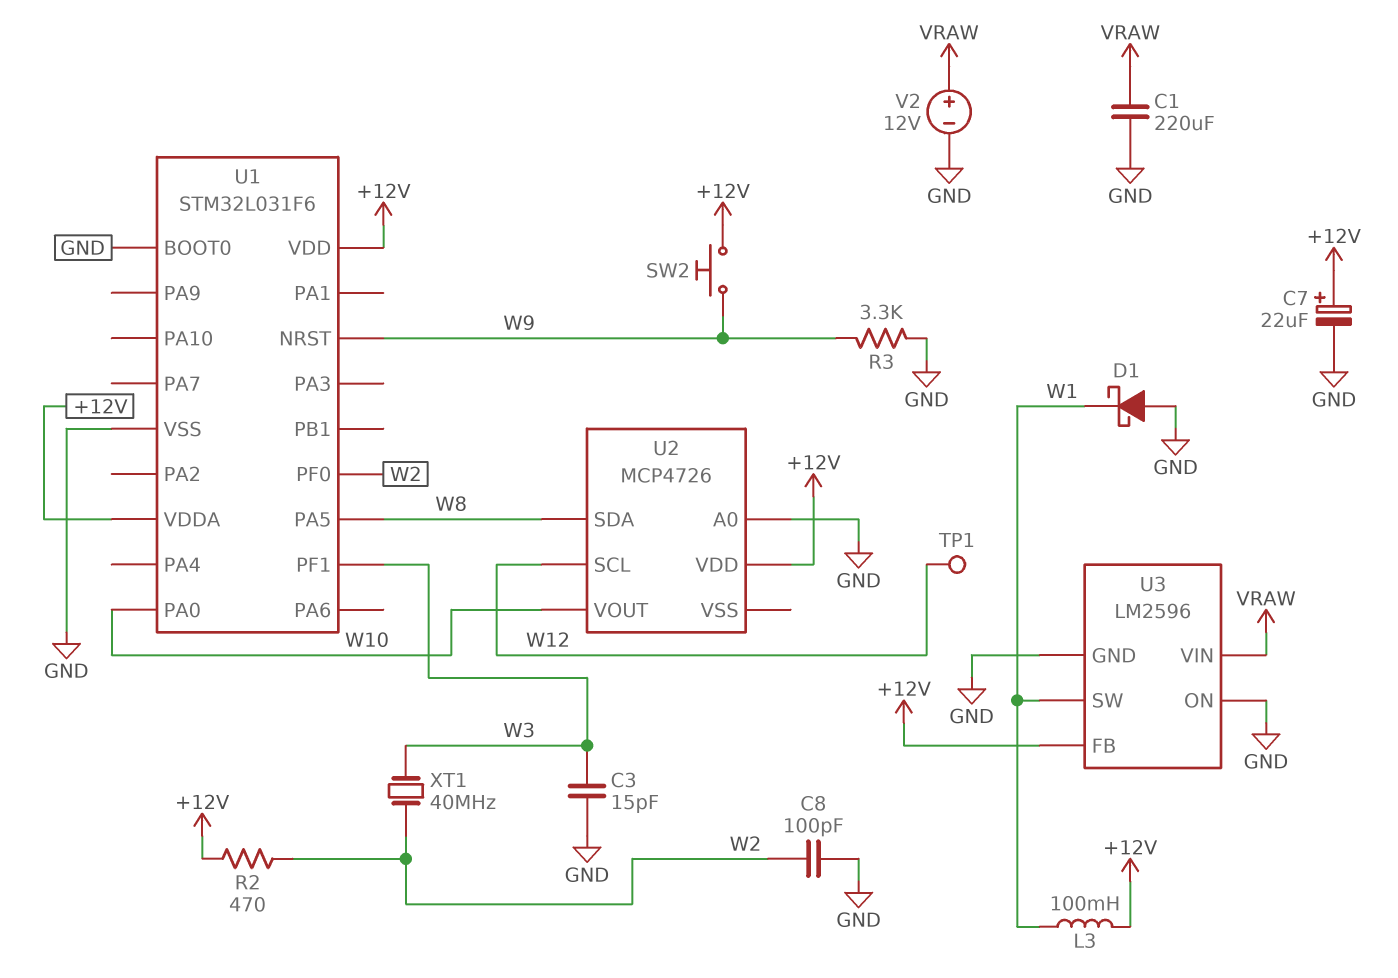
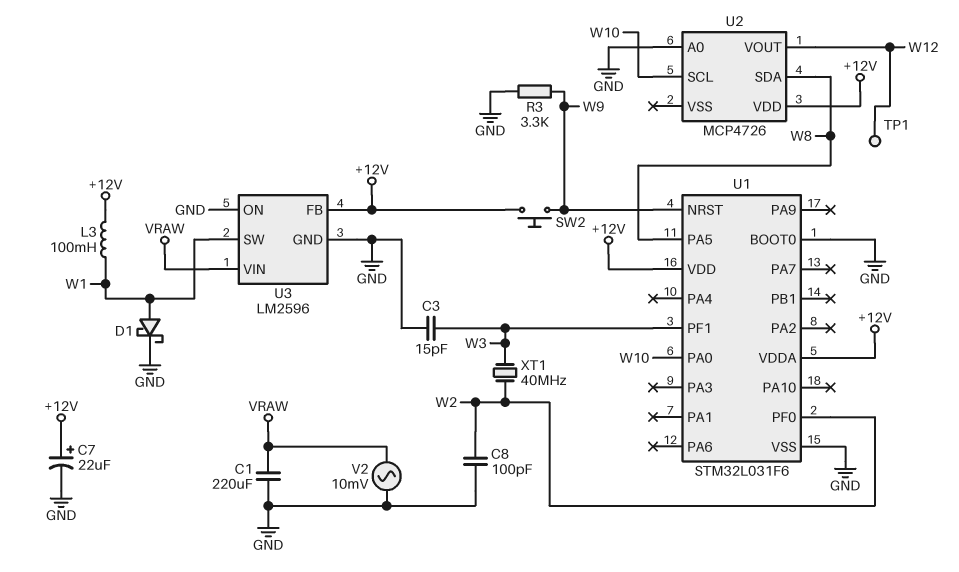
D1: schottky (A GND, K W1) -> schottky (A W1, K GND)
R2: 470 (+12V, W2) -> none
U2 pin SCL: W12 -> W10
U2 pin VOUT: W10 -> W12
V2: 12V (plus VRAW, minus GND) -> AC 10mV (GND, VRAW)

